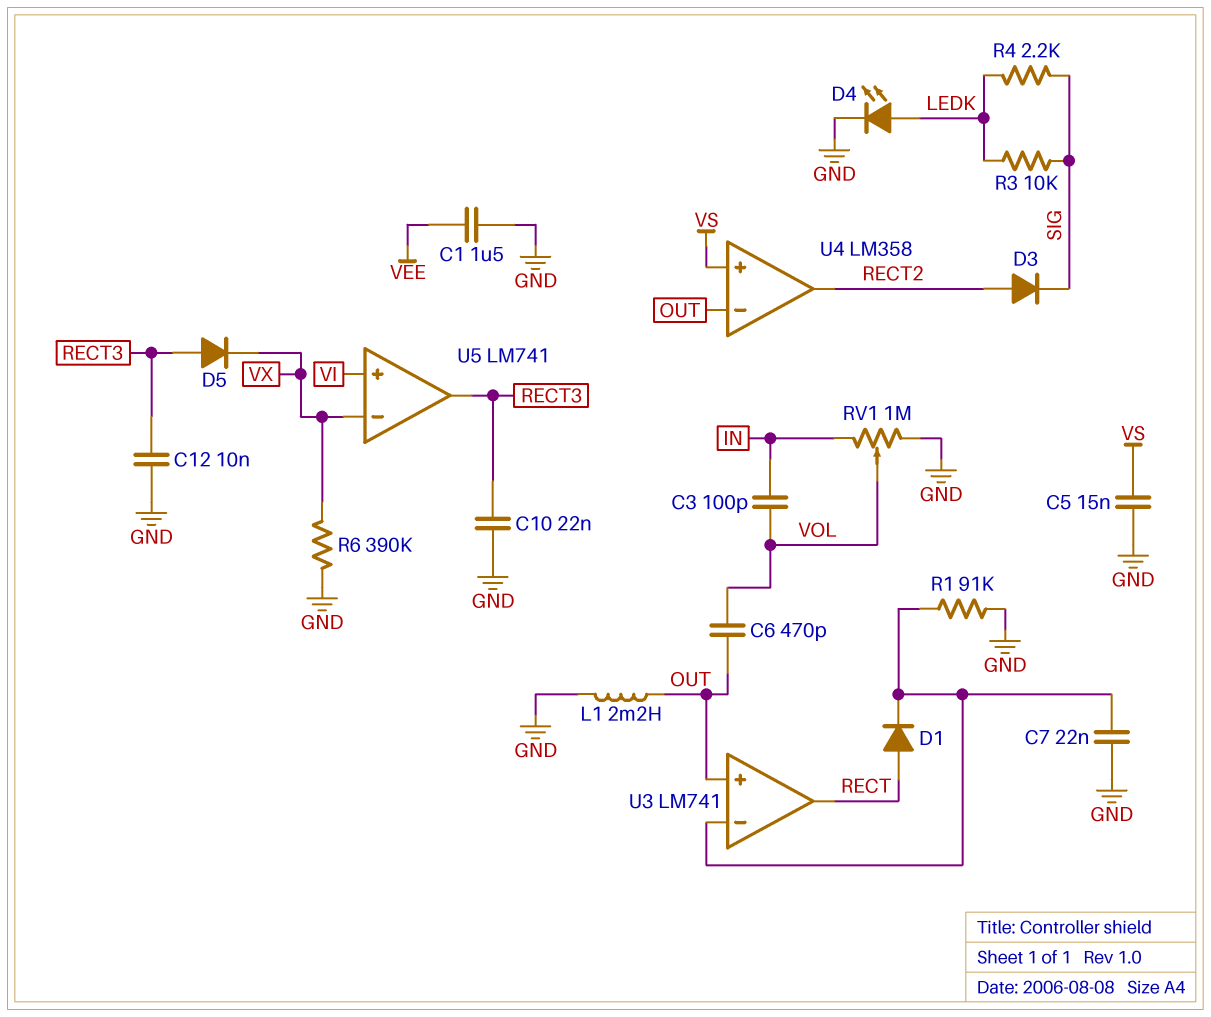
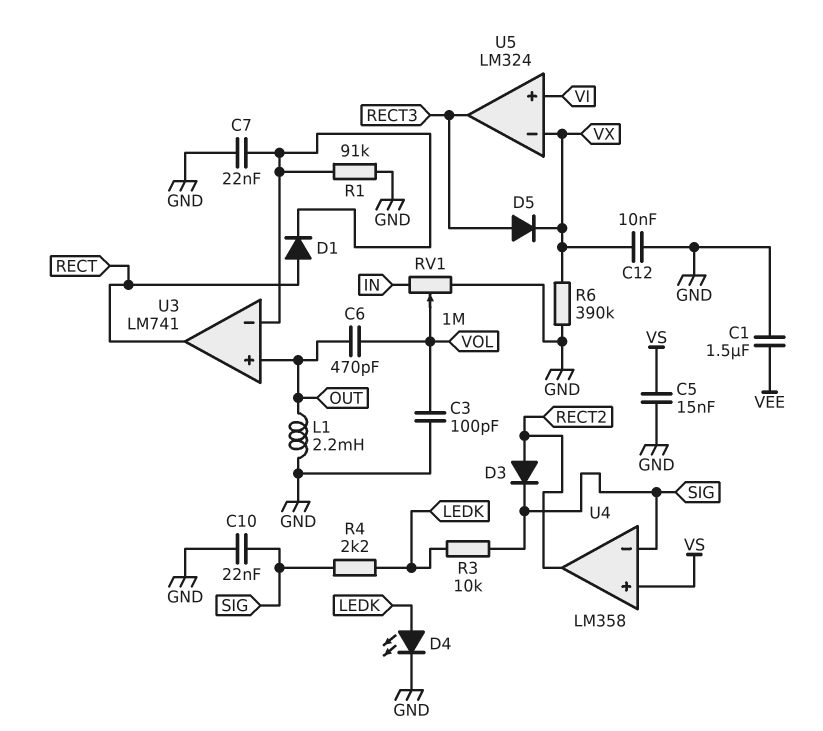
C3: 100pF (IN, VOL) -> 100pF (GND, VOL)
C10: 22nF (GND, RECT3) -> 22nF (GND, SIG)
C12: 10nF (GND, RECT3) -> 10nF (GND, VX)
U4 pin in-: OUT -> SIG
U5: LM741 -> LM324

